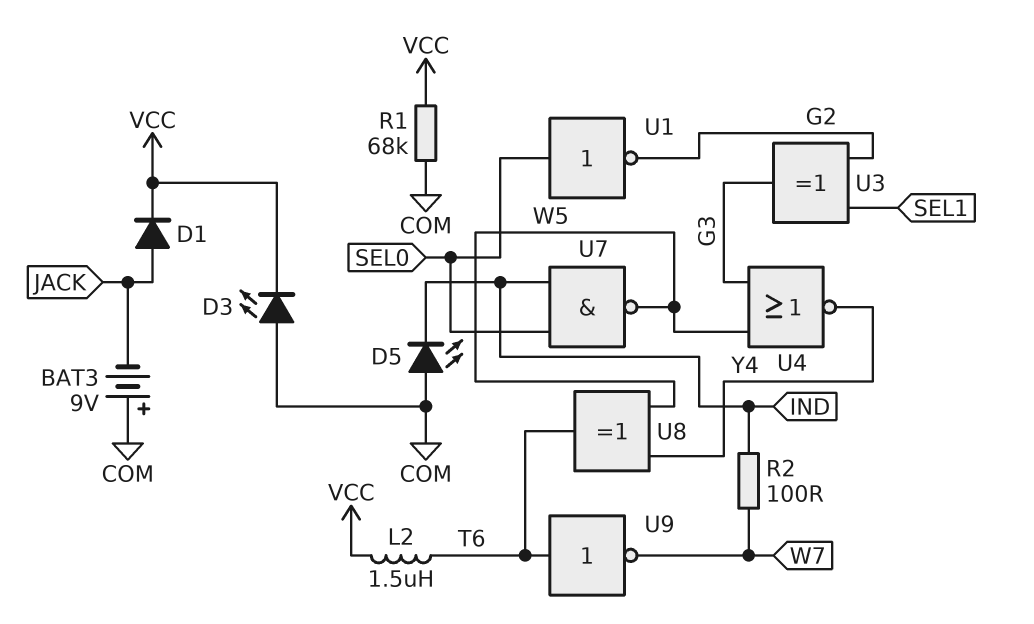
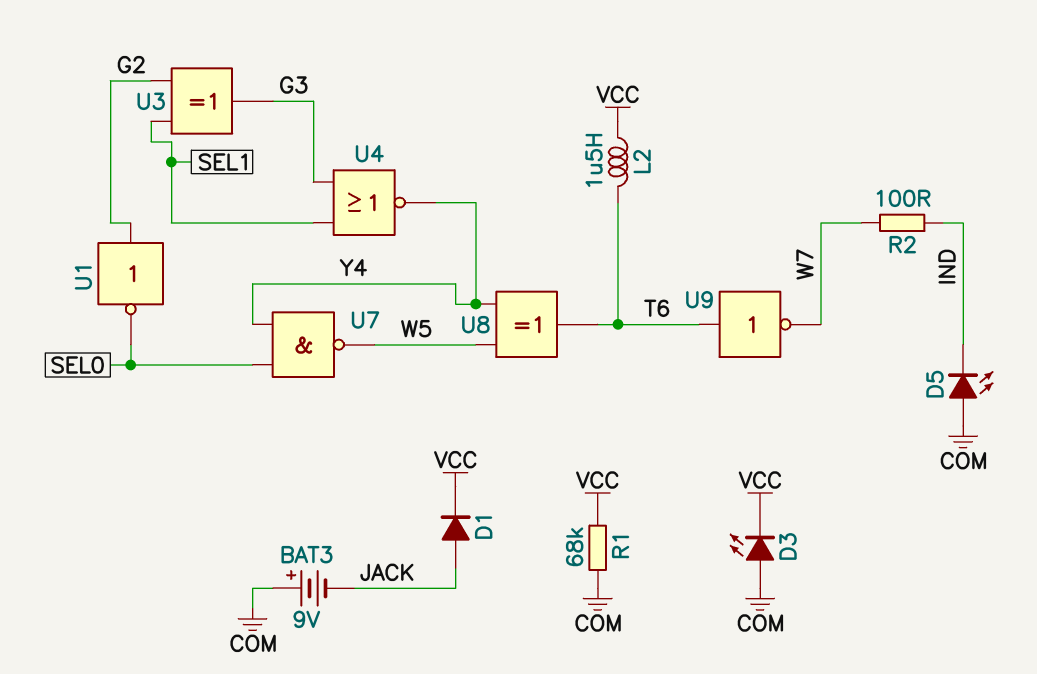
U1: NOT (in SEL0, out G2) -> NOT (in G2, out SEL0)
U4: NOR (in G3, in W5, out Y4) -> NOR (in G3, in SEL1, out Y4)
U7: NAND (in IND, in SEL0, out W5) -> NAND (in SEL0, in Y4, out W5)

